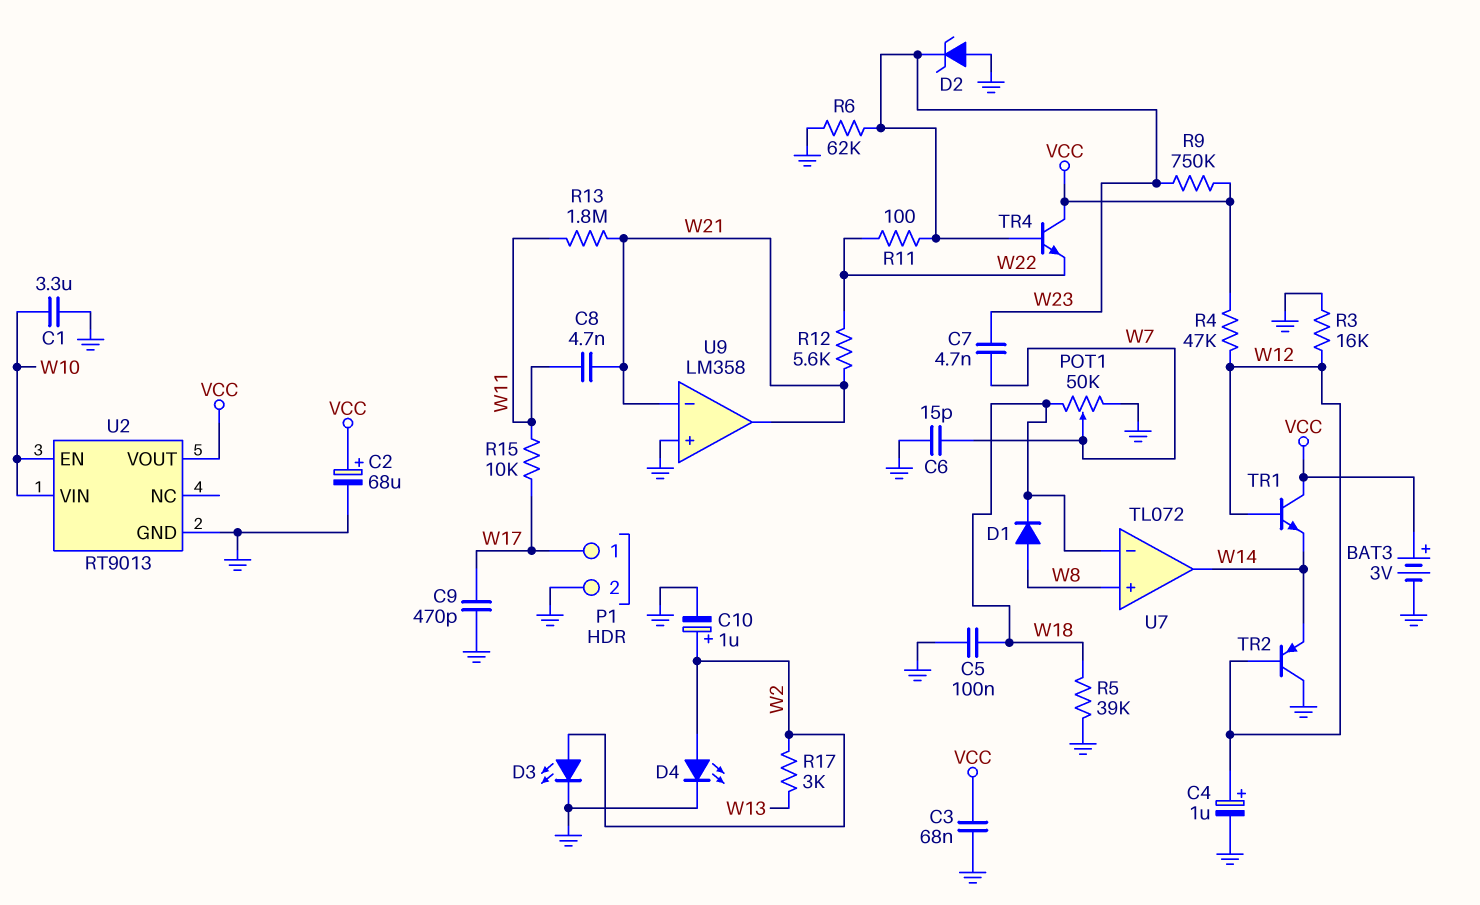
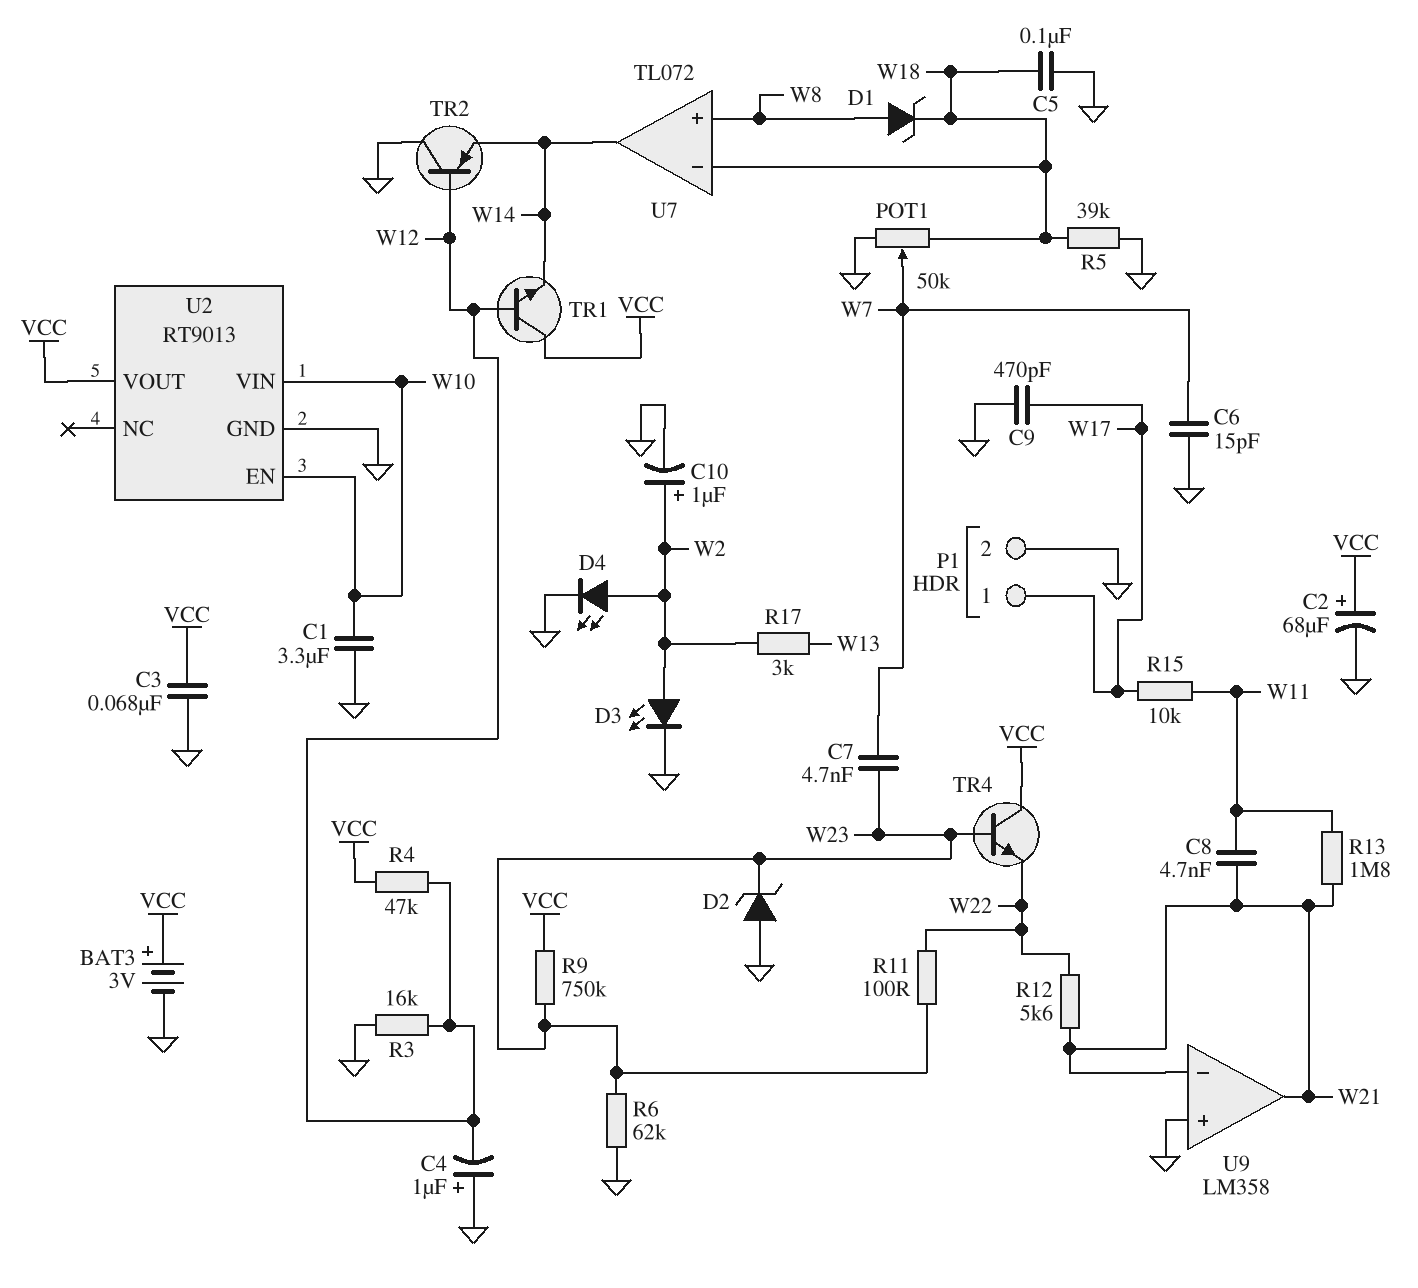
C4: 1uF (plus W12, minus GND) -> 1uF (plus GND, minus W12)
D1: diode (A W8, K W18) -> zener (A W8, K W18)

